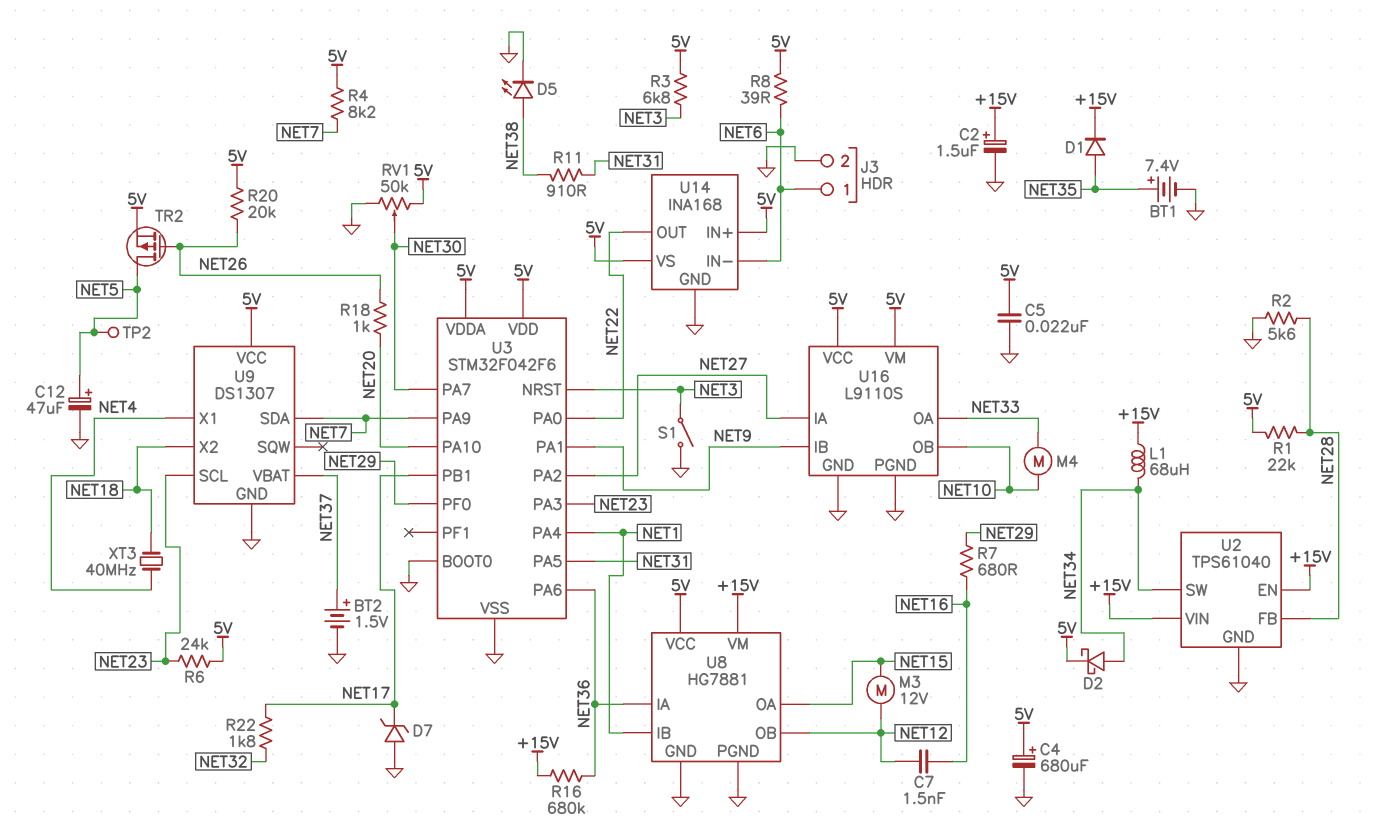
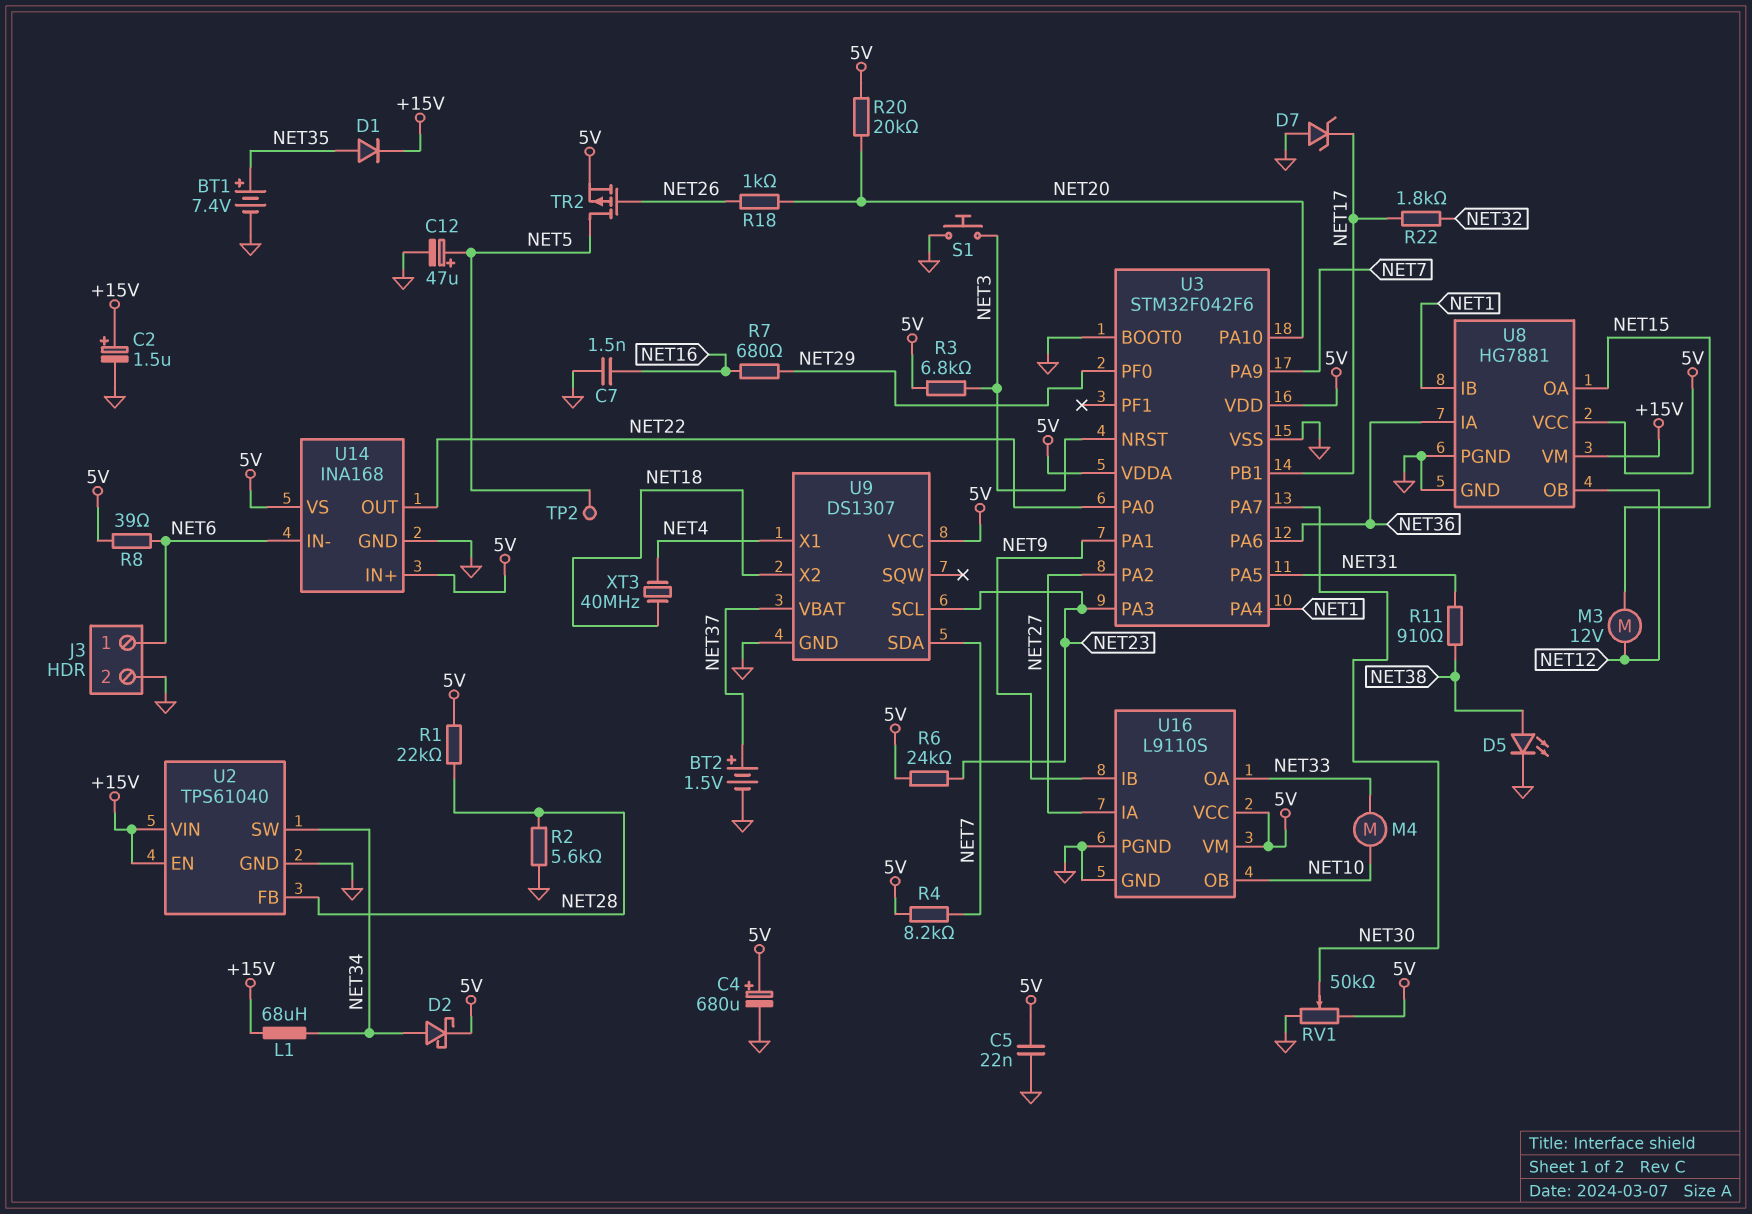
C7: 1.5nF (NET12, NET16) -> 1.5nF (GND, NET16)
R16: 680k (+15V, NET36) -> none
R20: 20k (5V, NET26) -> 20k (5V, NET20)
S1: switch (GND, NET3) -> button (GND, NET3)

